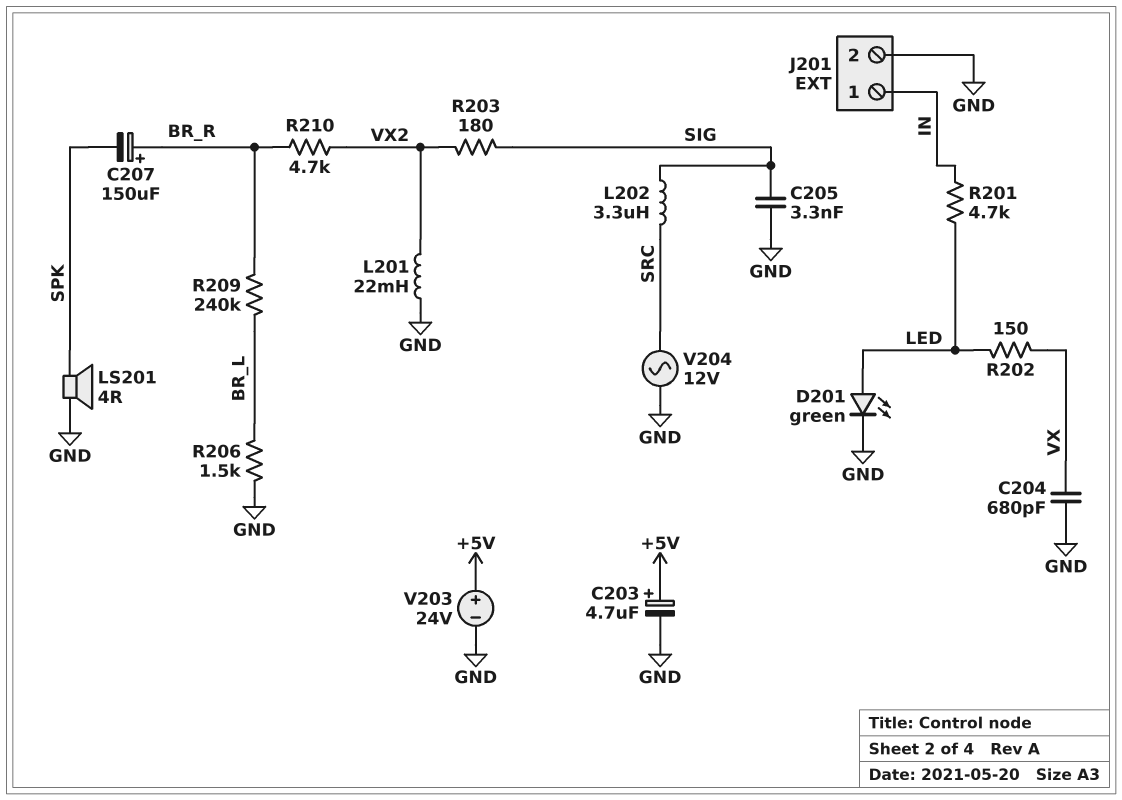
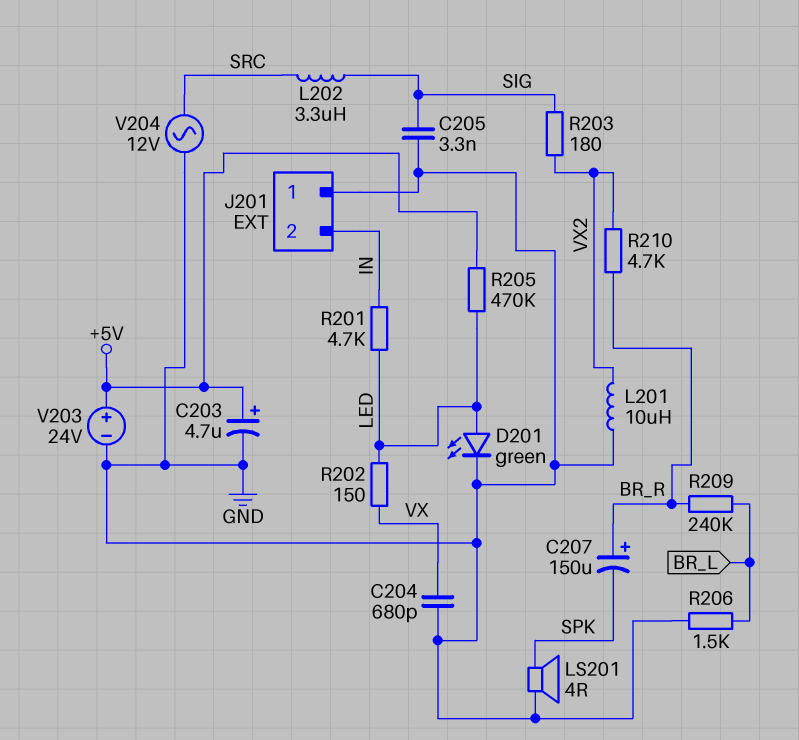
J201 pin 1: IN -> GND
J201 pin 2: GND -> IN
L201: 22mH (GND, VX2) -> 10uH (GND, VX2)
R205: none -> 470k (+5V, LED)

